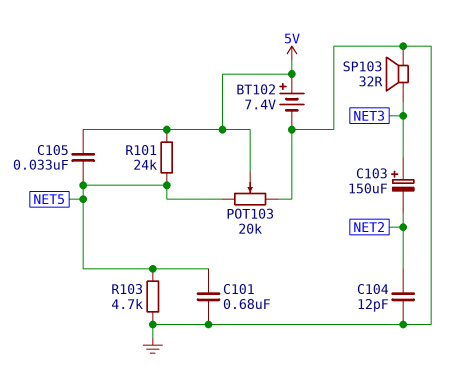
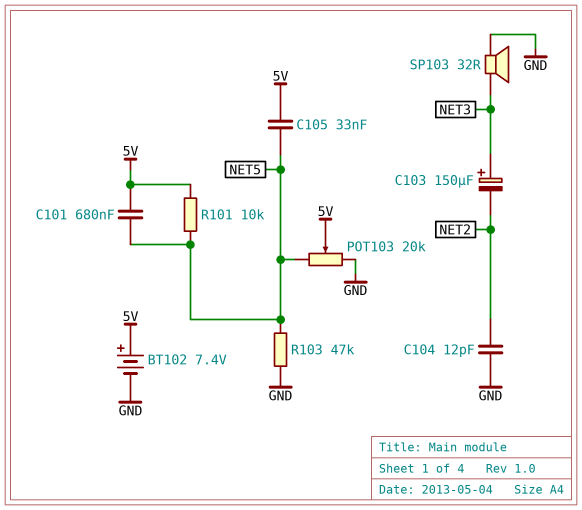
C101: 680nF (GND, NET5) -> 680nF (5V, NET5)
R101: 24k (5V, NET5) -> 10k (5V, NET5)
R103: 4.7k (GND, NET5) -> 47k (GND, NET5)

